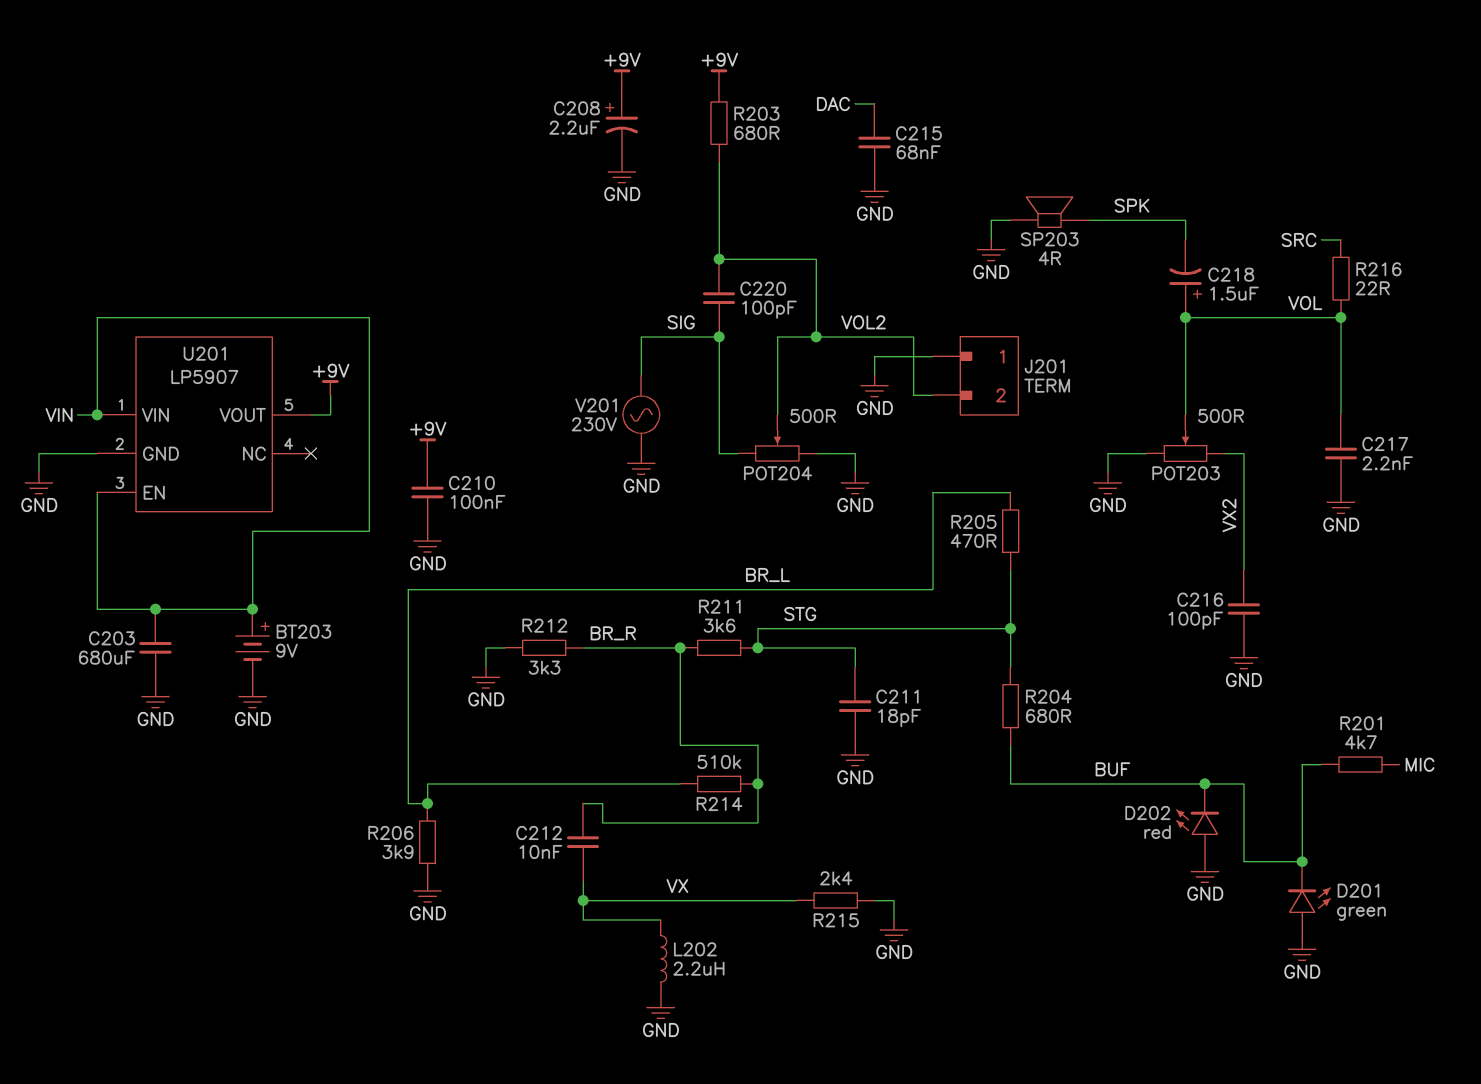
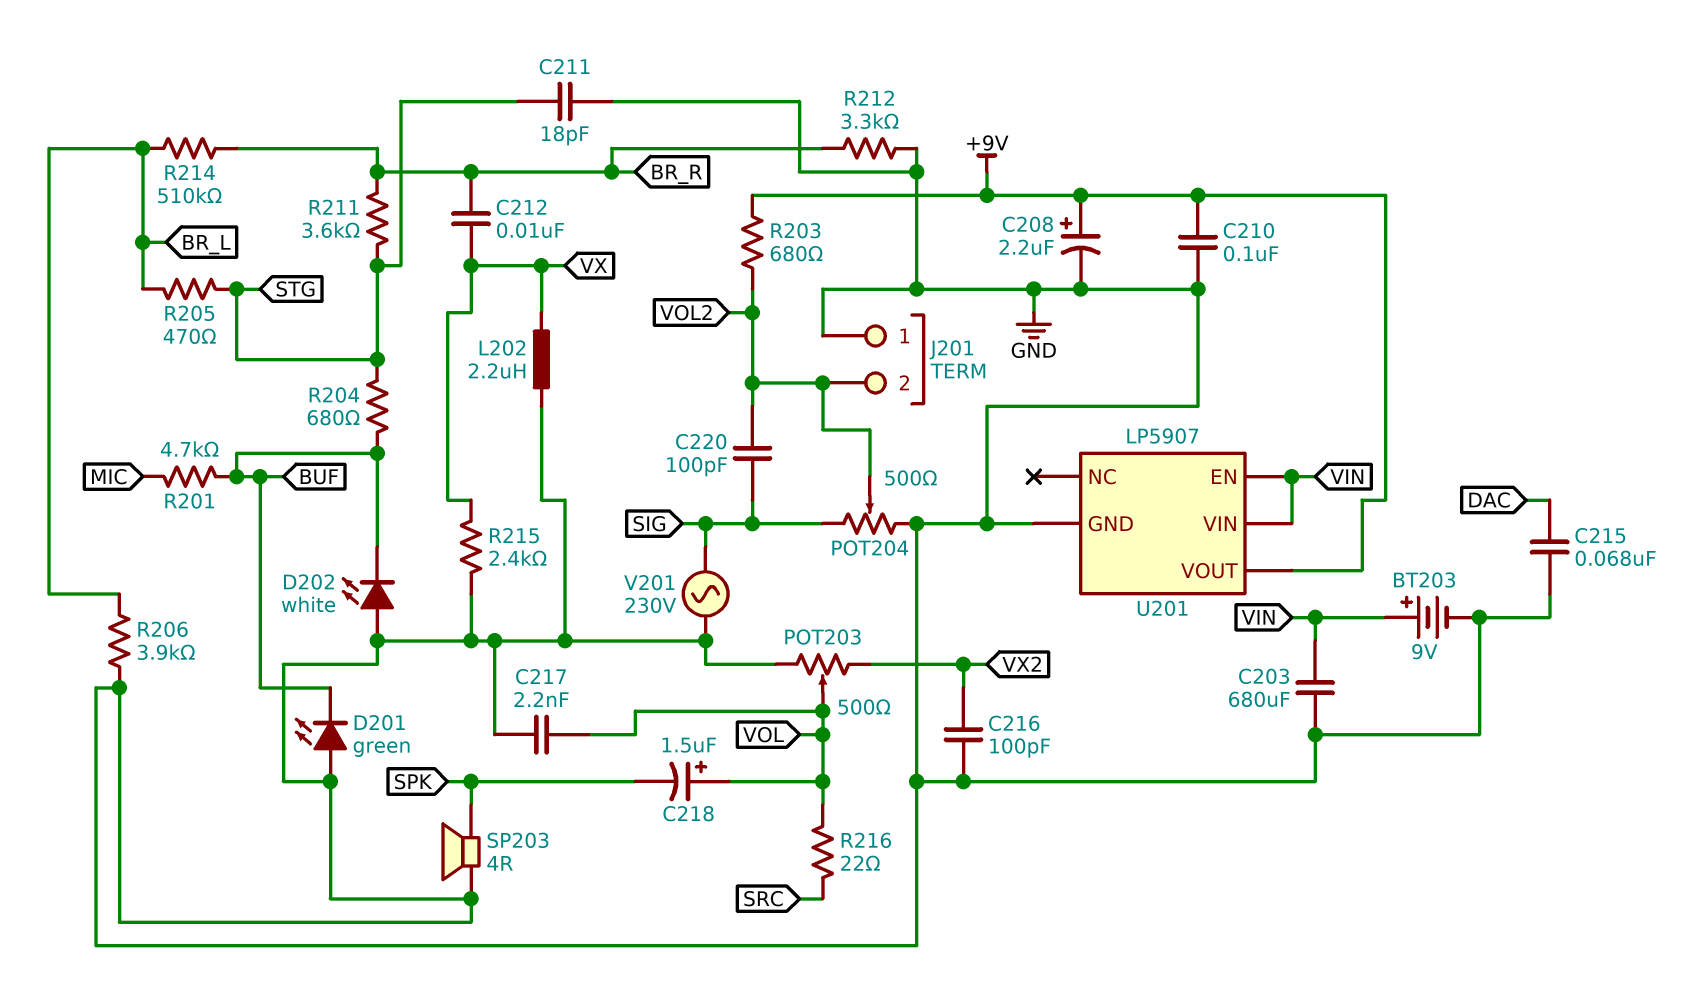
D202: LED red (A GND, K BUF) -> LED white (A GND, K BUF)

